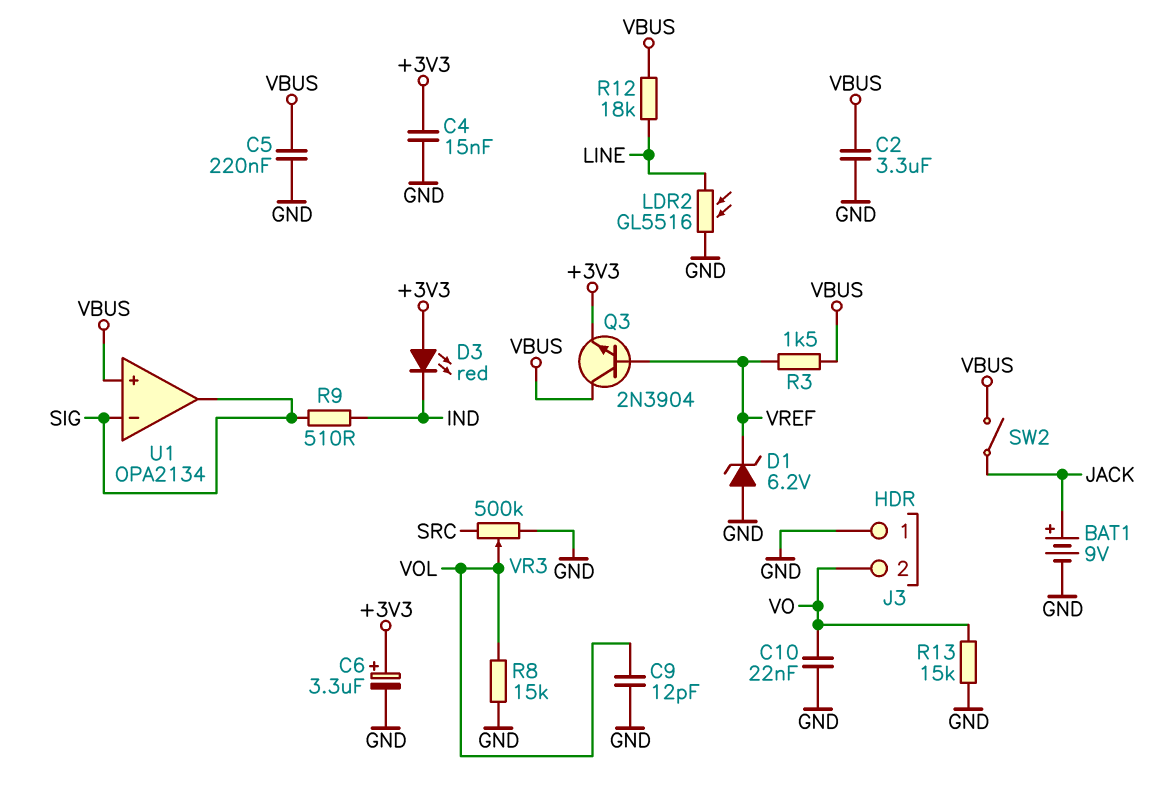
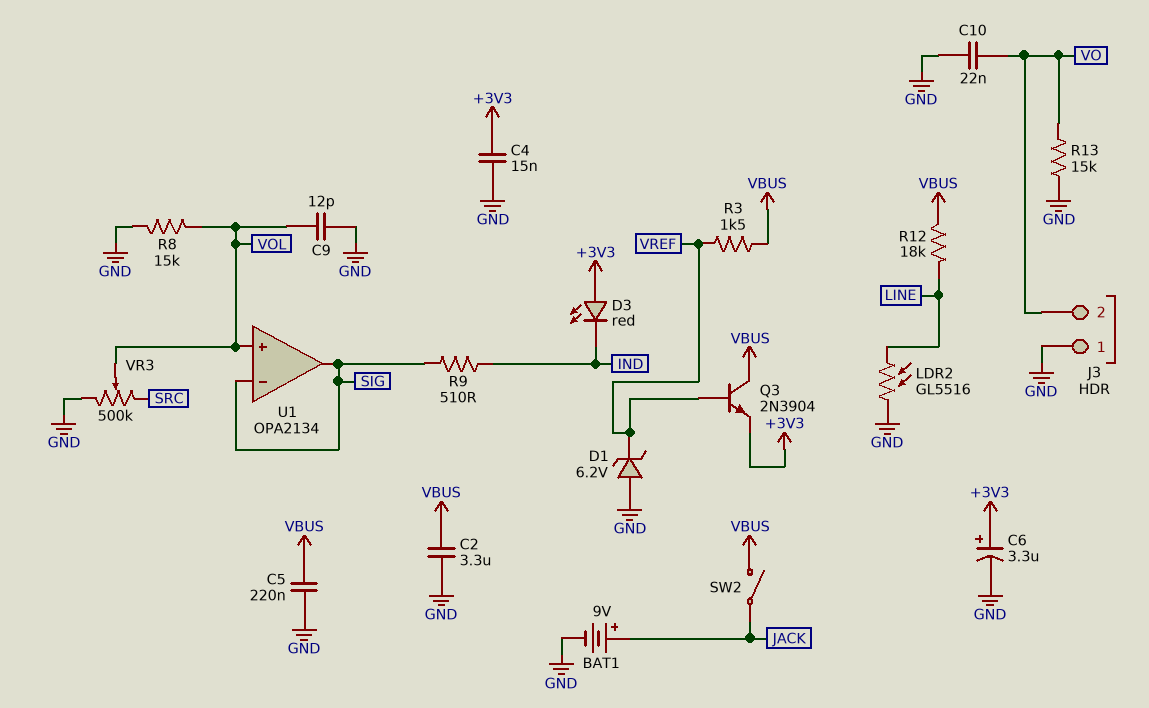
U1 pin in+: VBUS -> VOL

